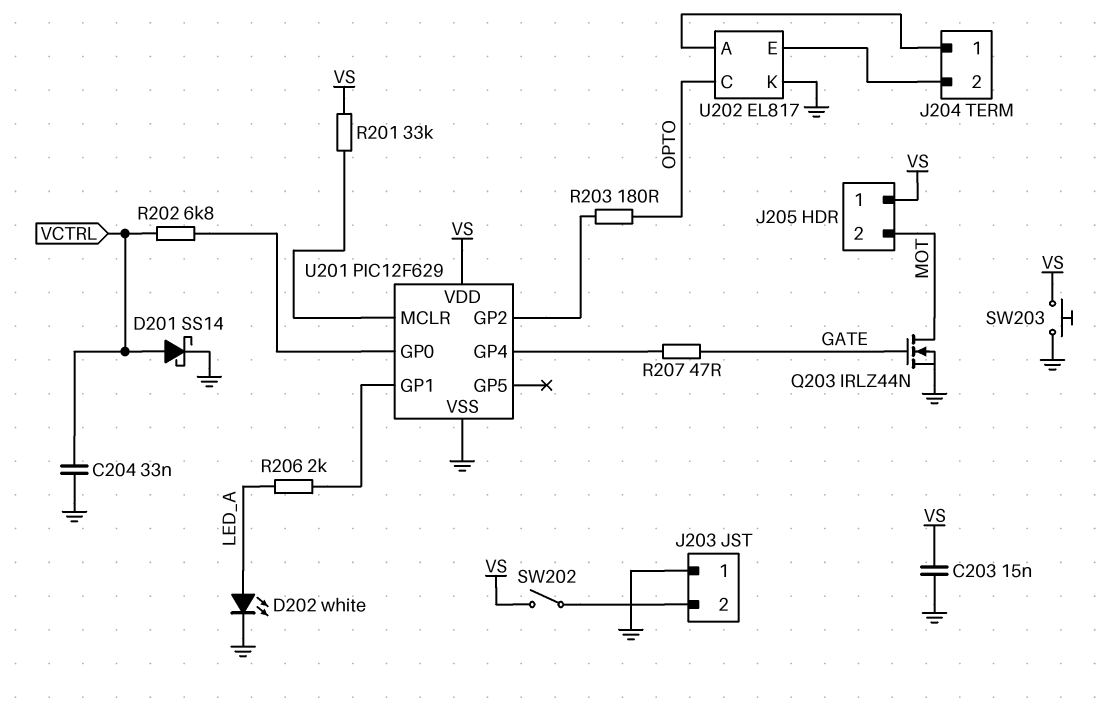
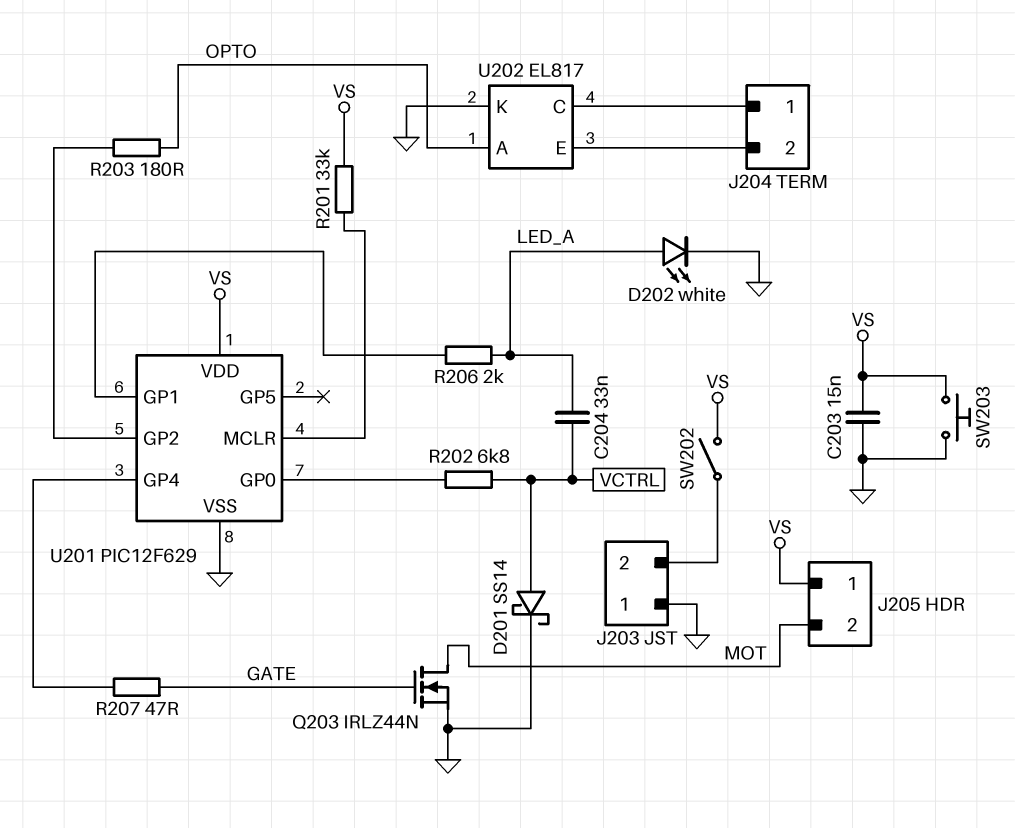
C204: 33nF (GND, VCTRL) -> 33nF (LED_A, VCTRL)
U202 pin A: J204/1 -> OPTO
U202 pin C: OPTO -> J204/1

